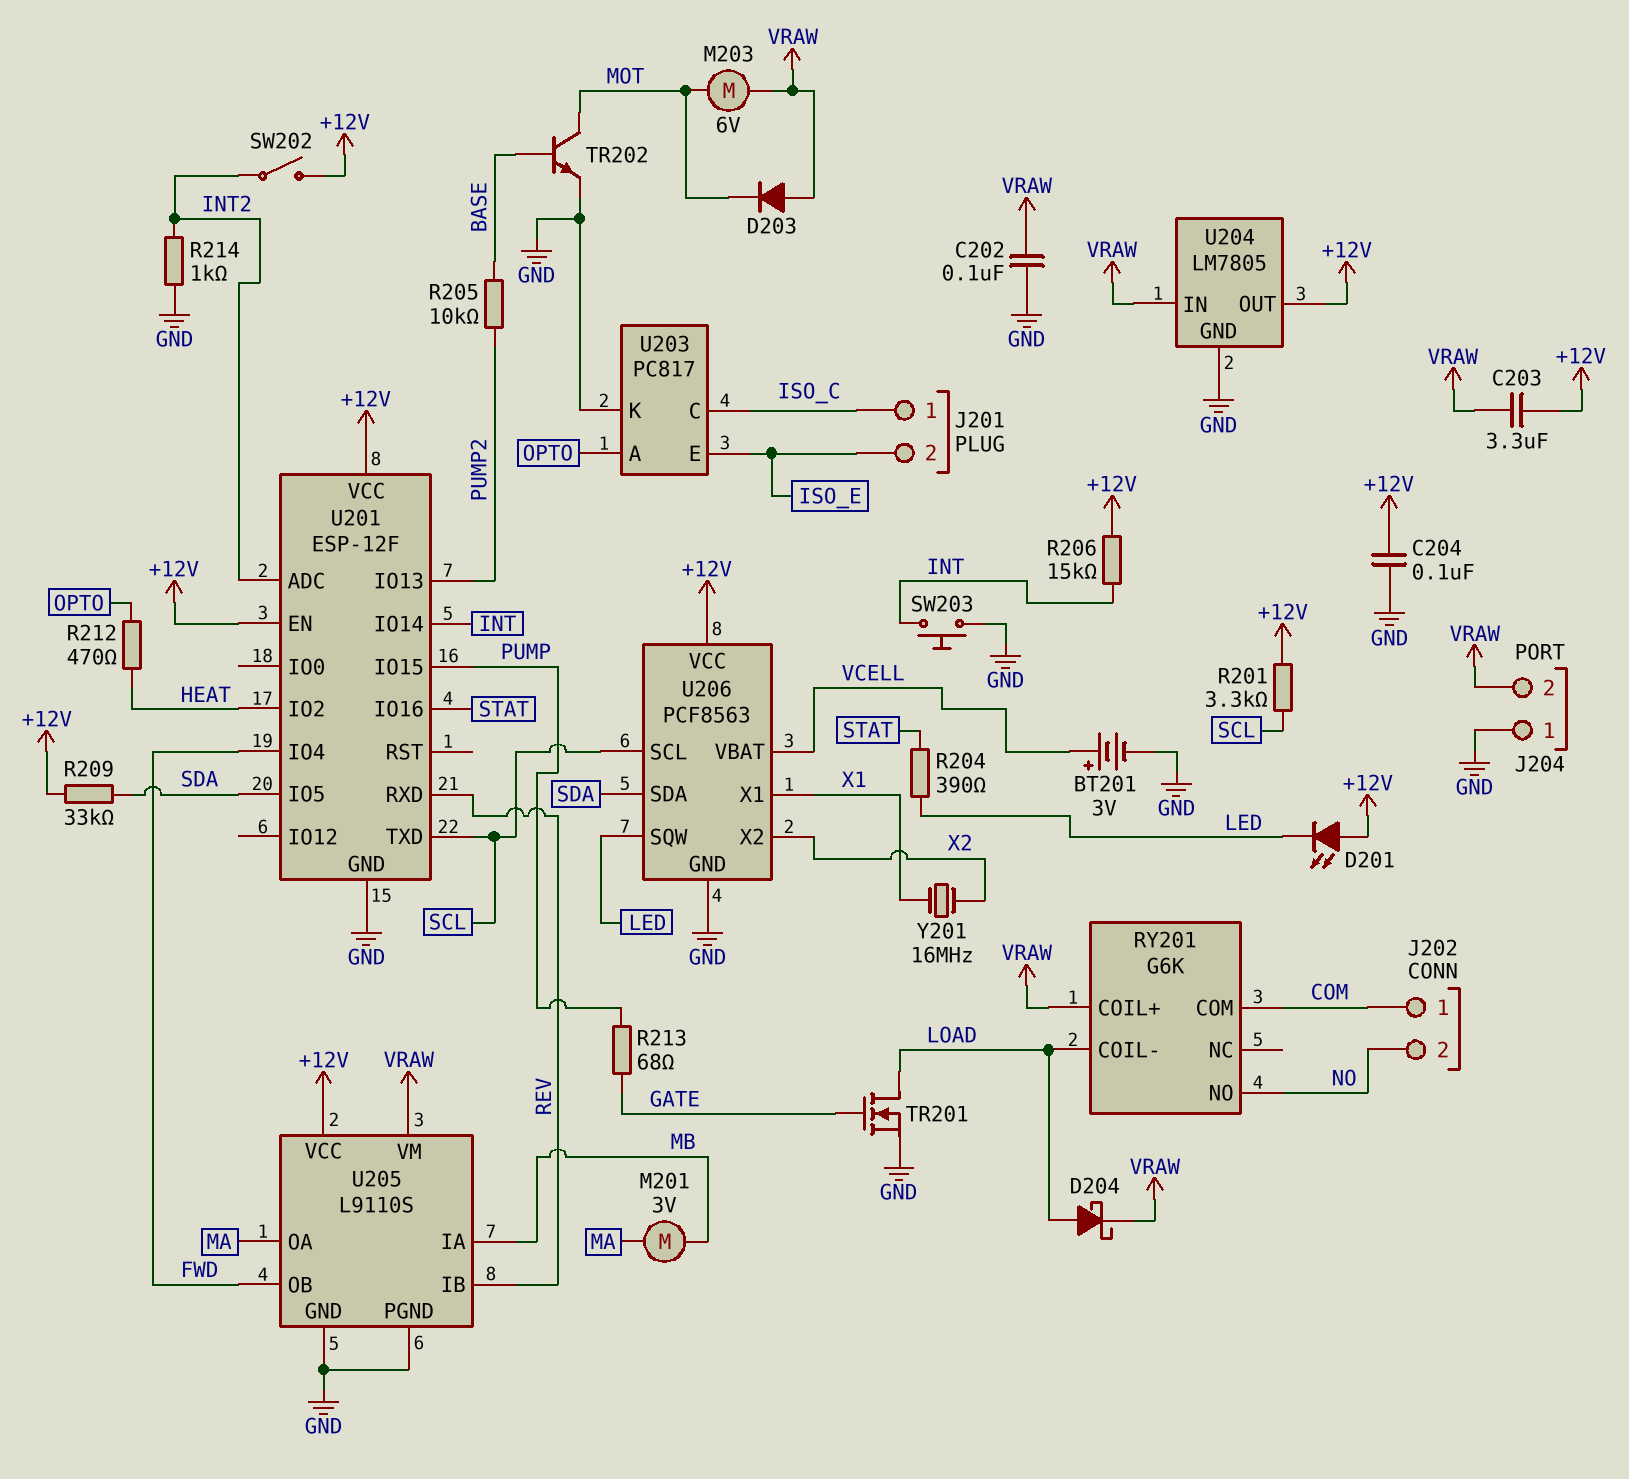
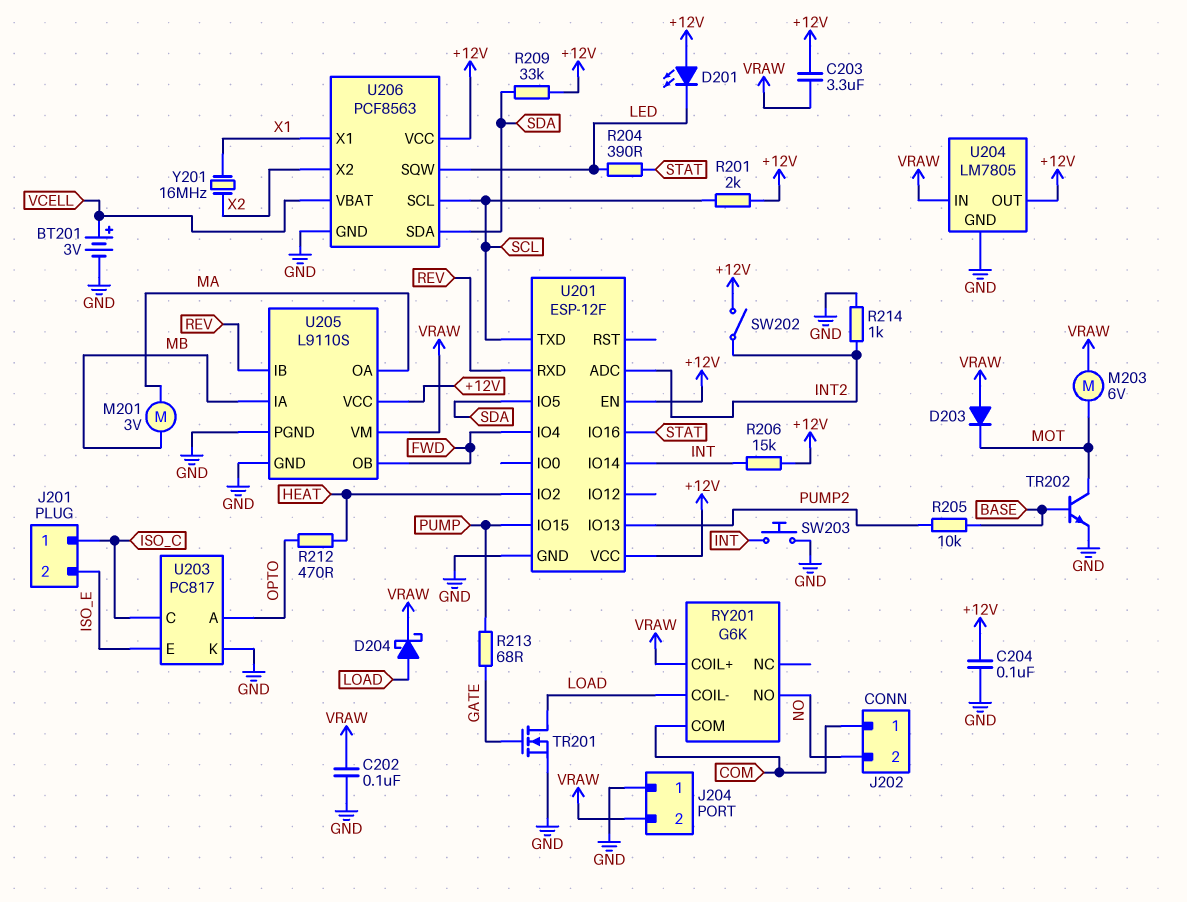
R201: 3.3k (+12V, SCL) -> 2k (+12V, SCL)

